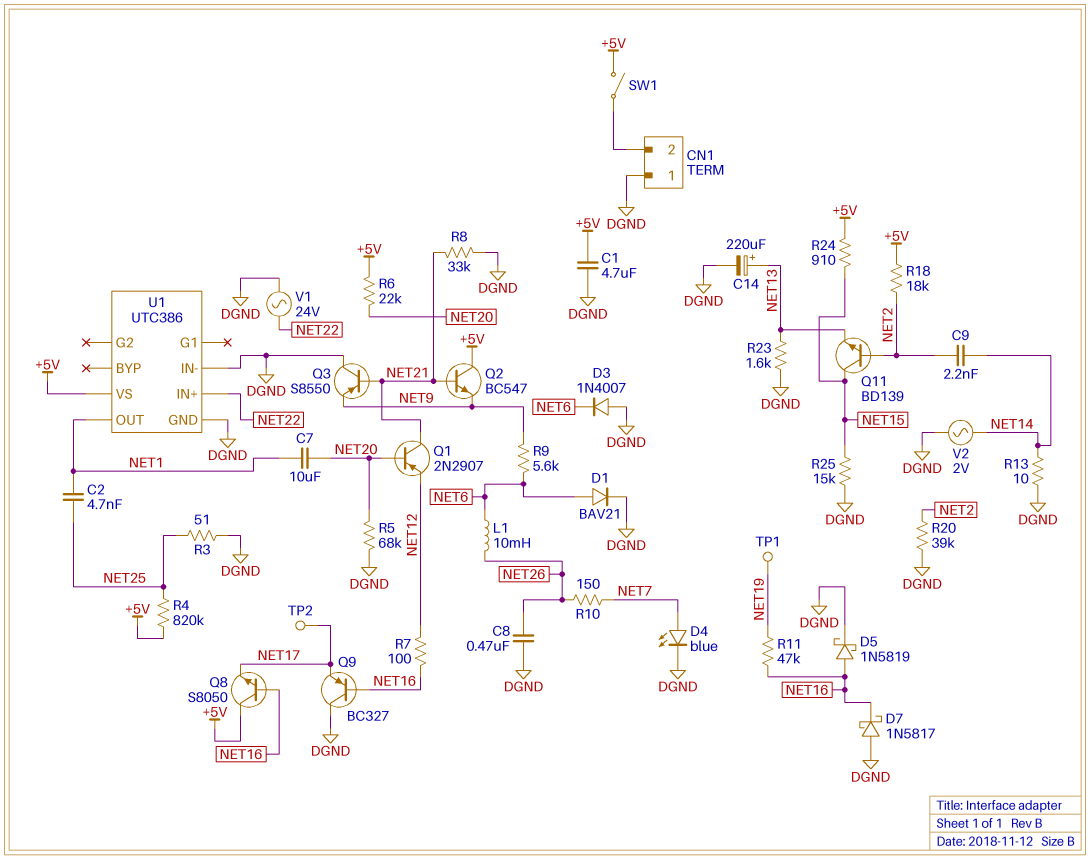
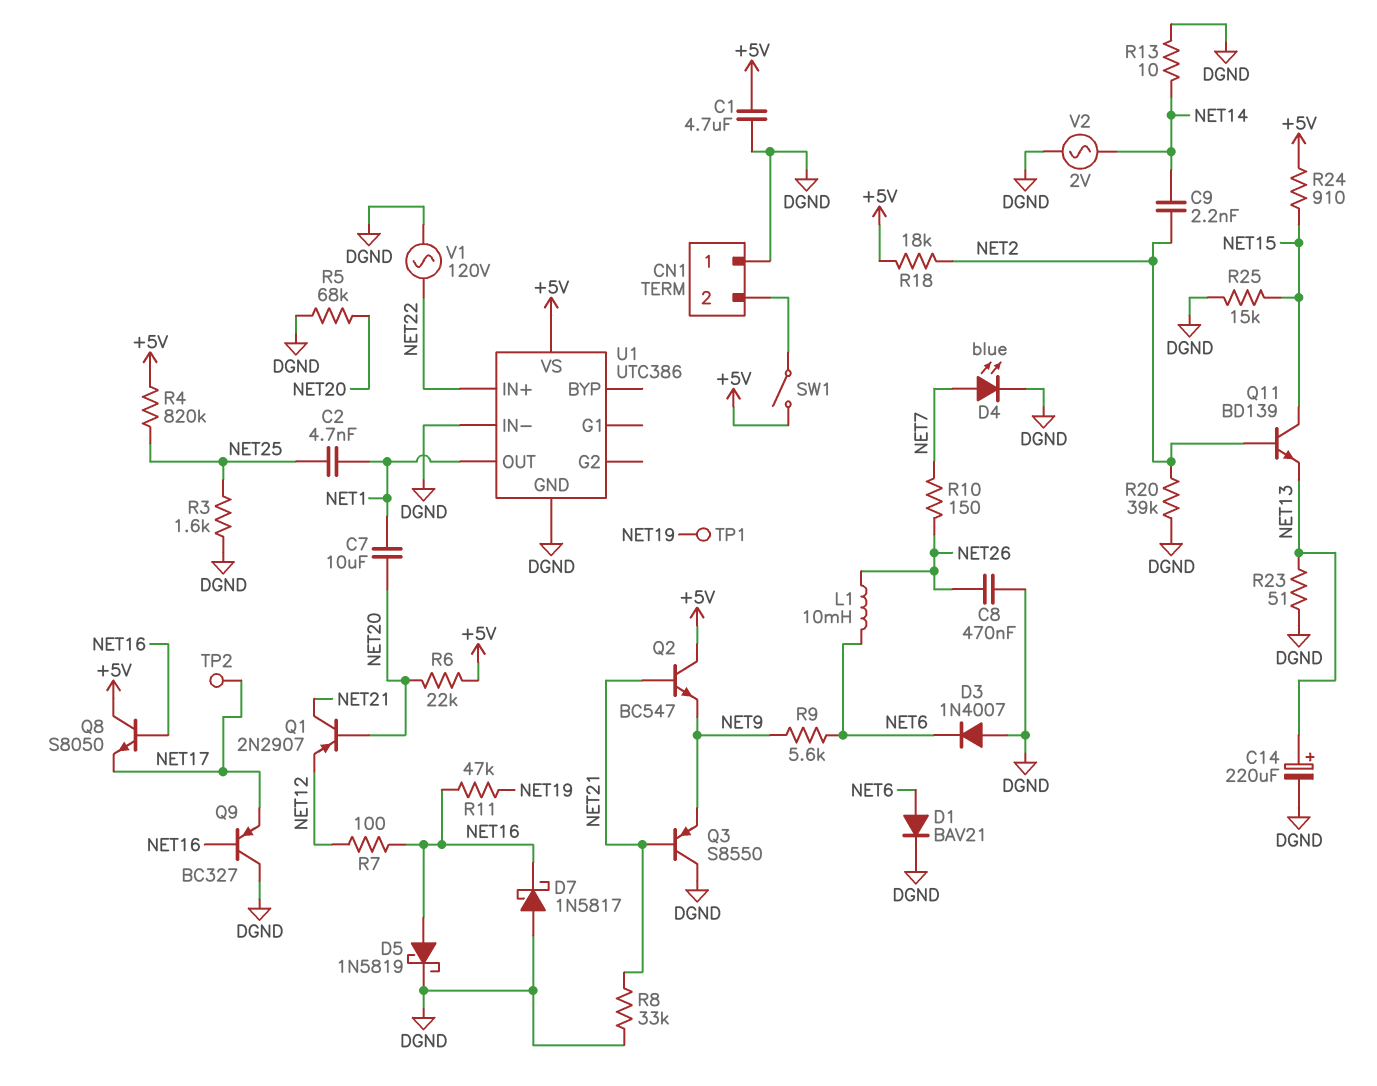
R3: 51 (DGND, NET25) -> 1.6k (DGND, NET25)
R23: 1.6k (DGND, NET13) -> 51 (DGND, NET13)
V1: AC 24V (DGND, NET22) -> AC 120V (DGND, NET22)

